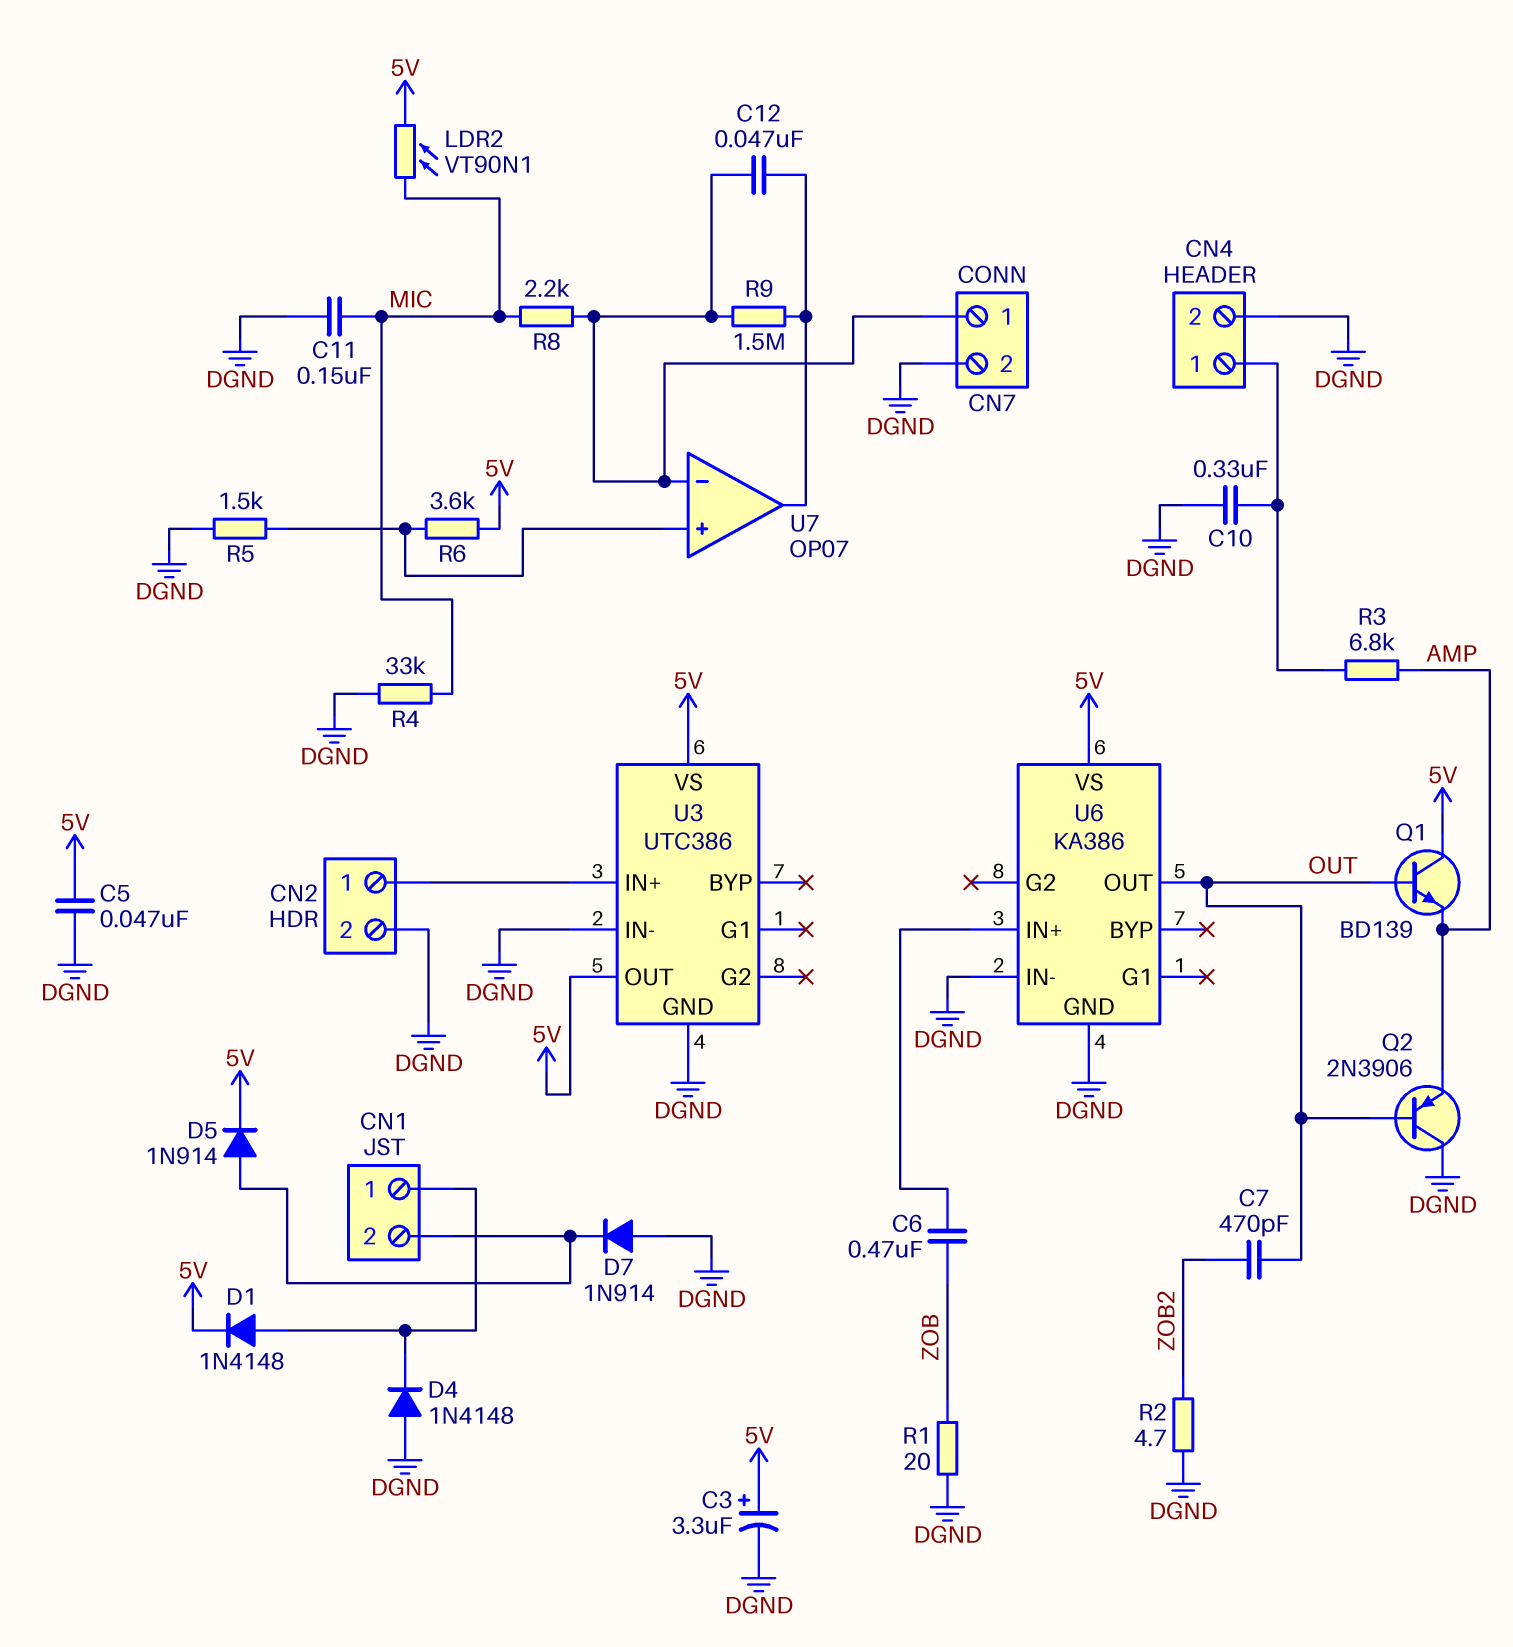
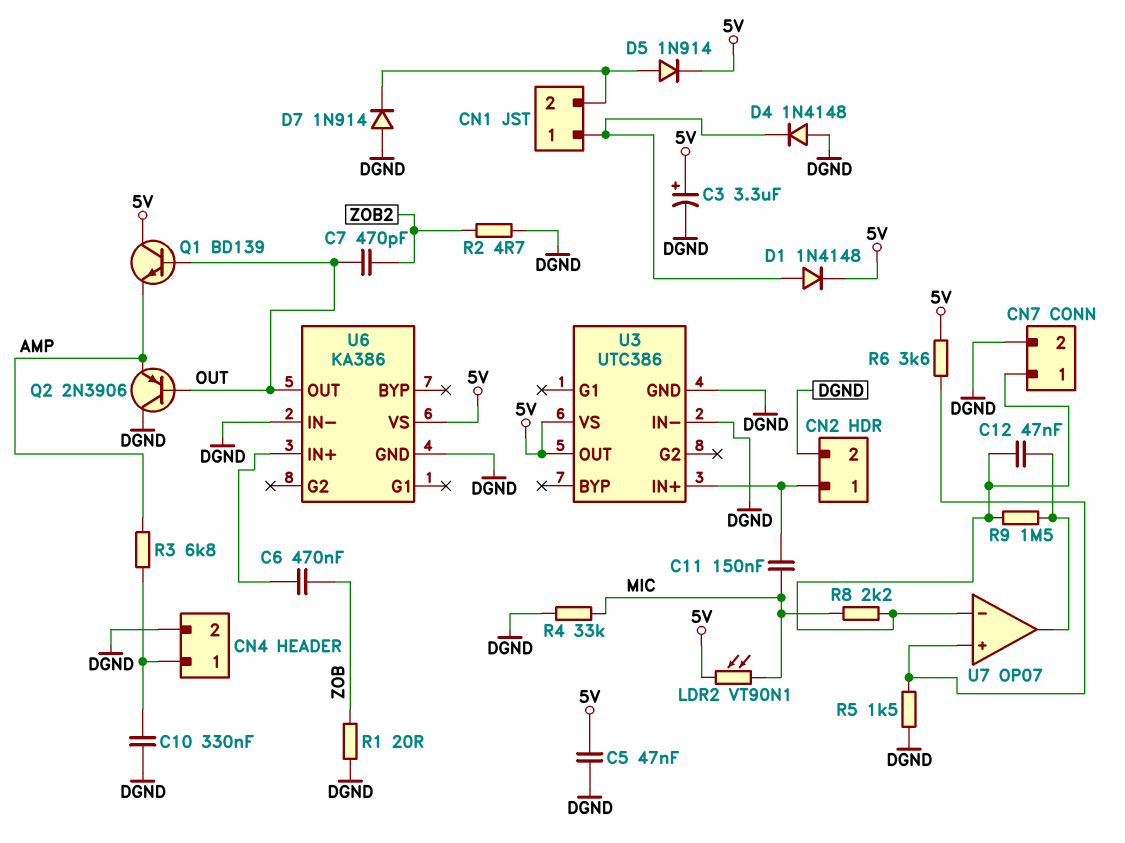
C11: 150nF (DGND, MIC) -> 150nF (CN2/1, MIC)

